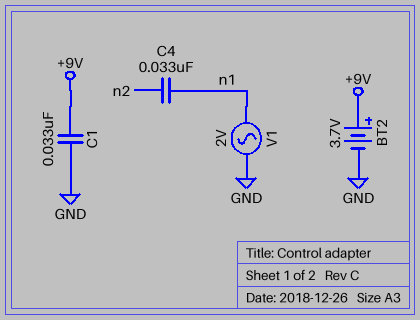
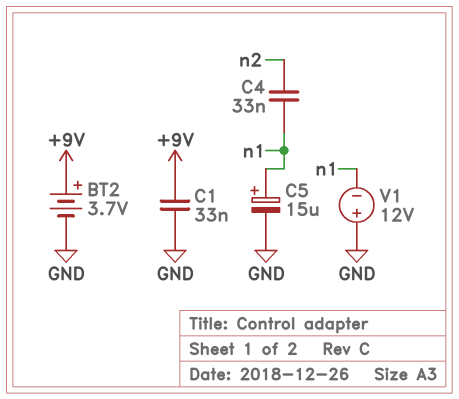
C5: none -> 15uF (plus n1, minus GND)
V1: AC 2V (GND, n1) -> 12V (plus GND, minus n1)

